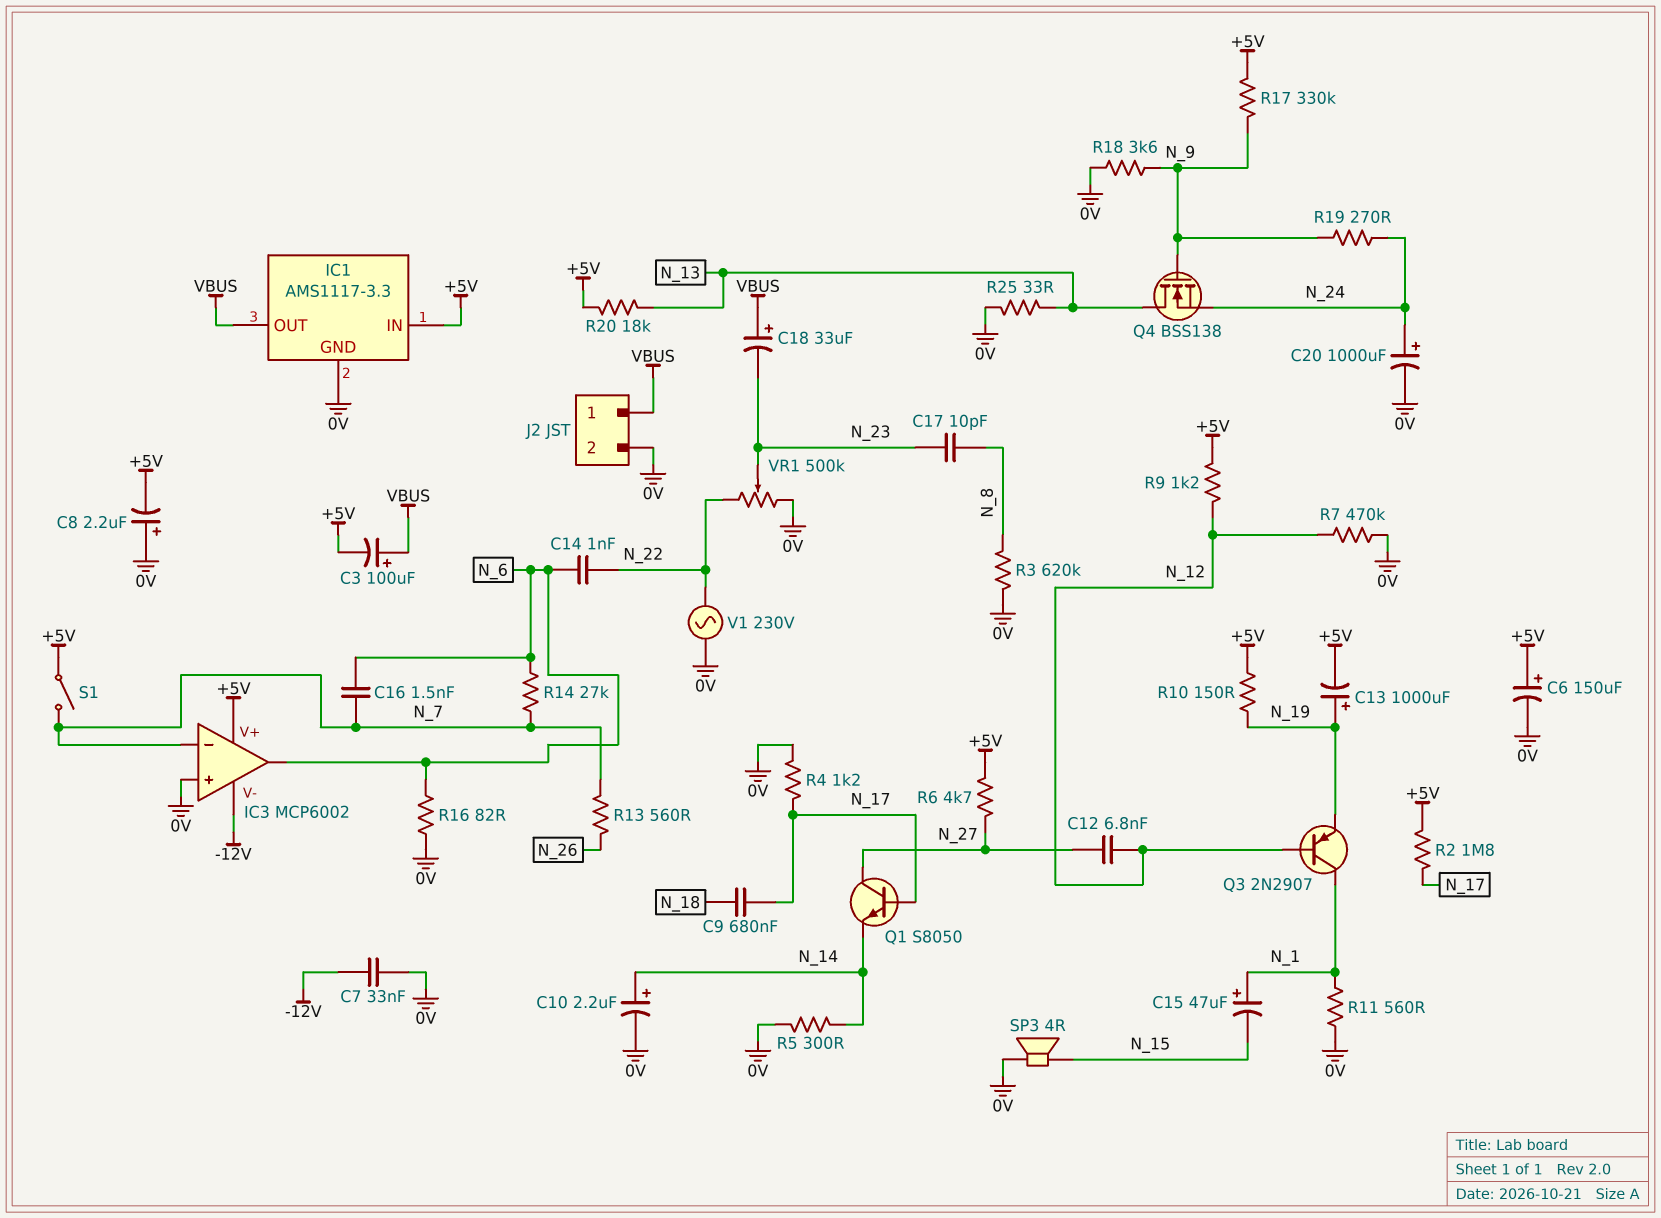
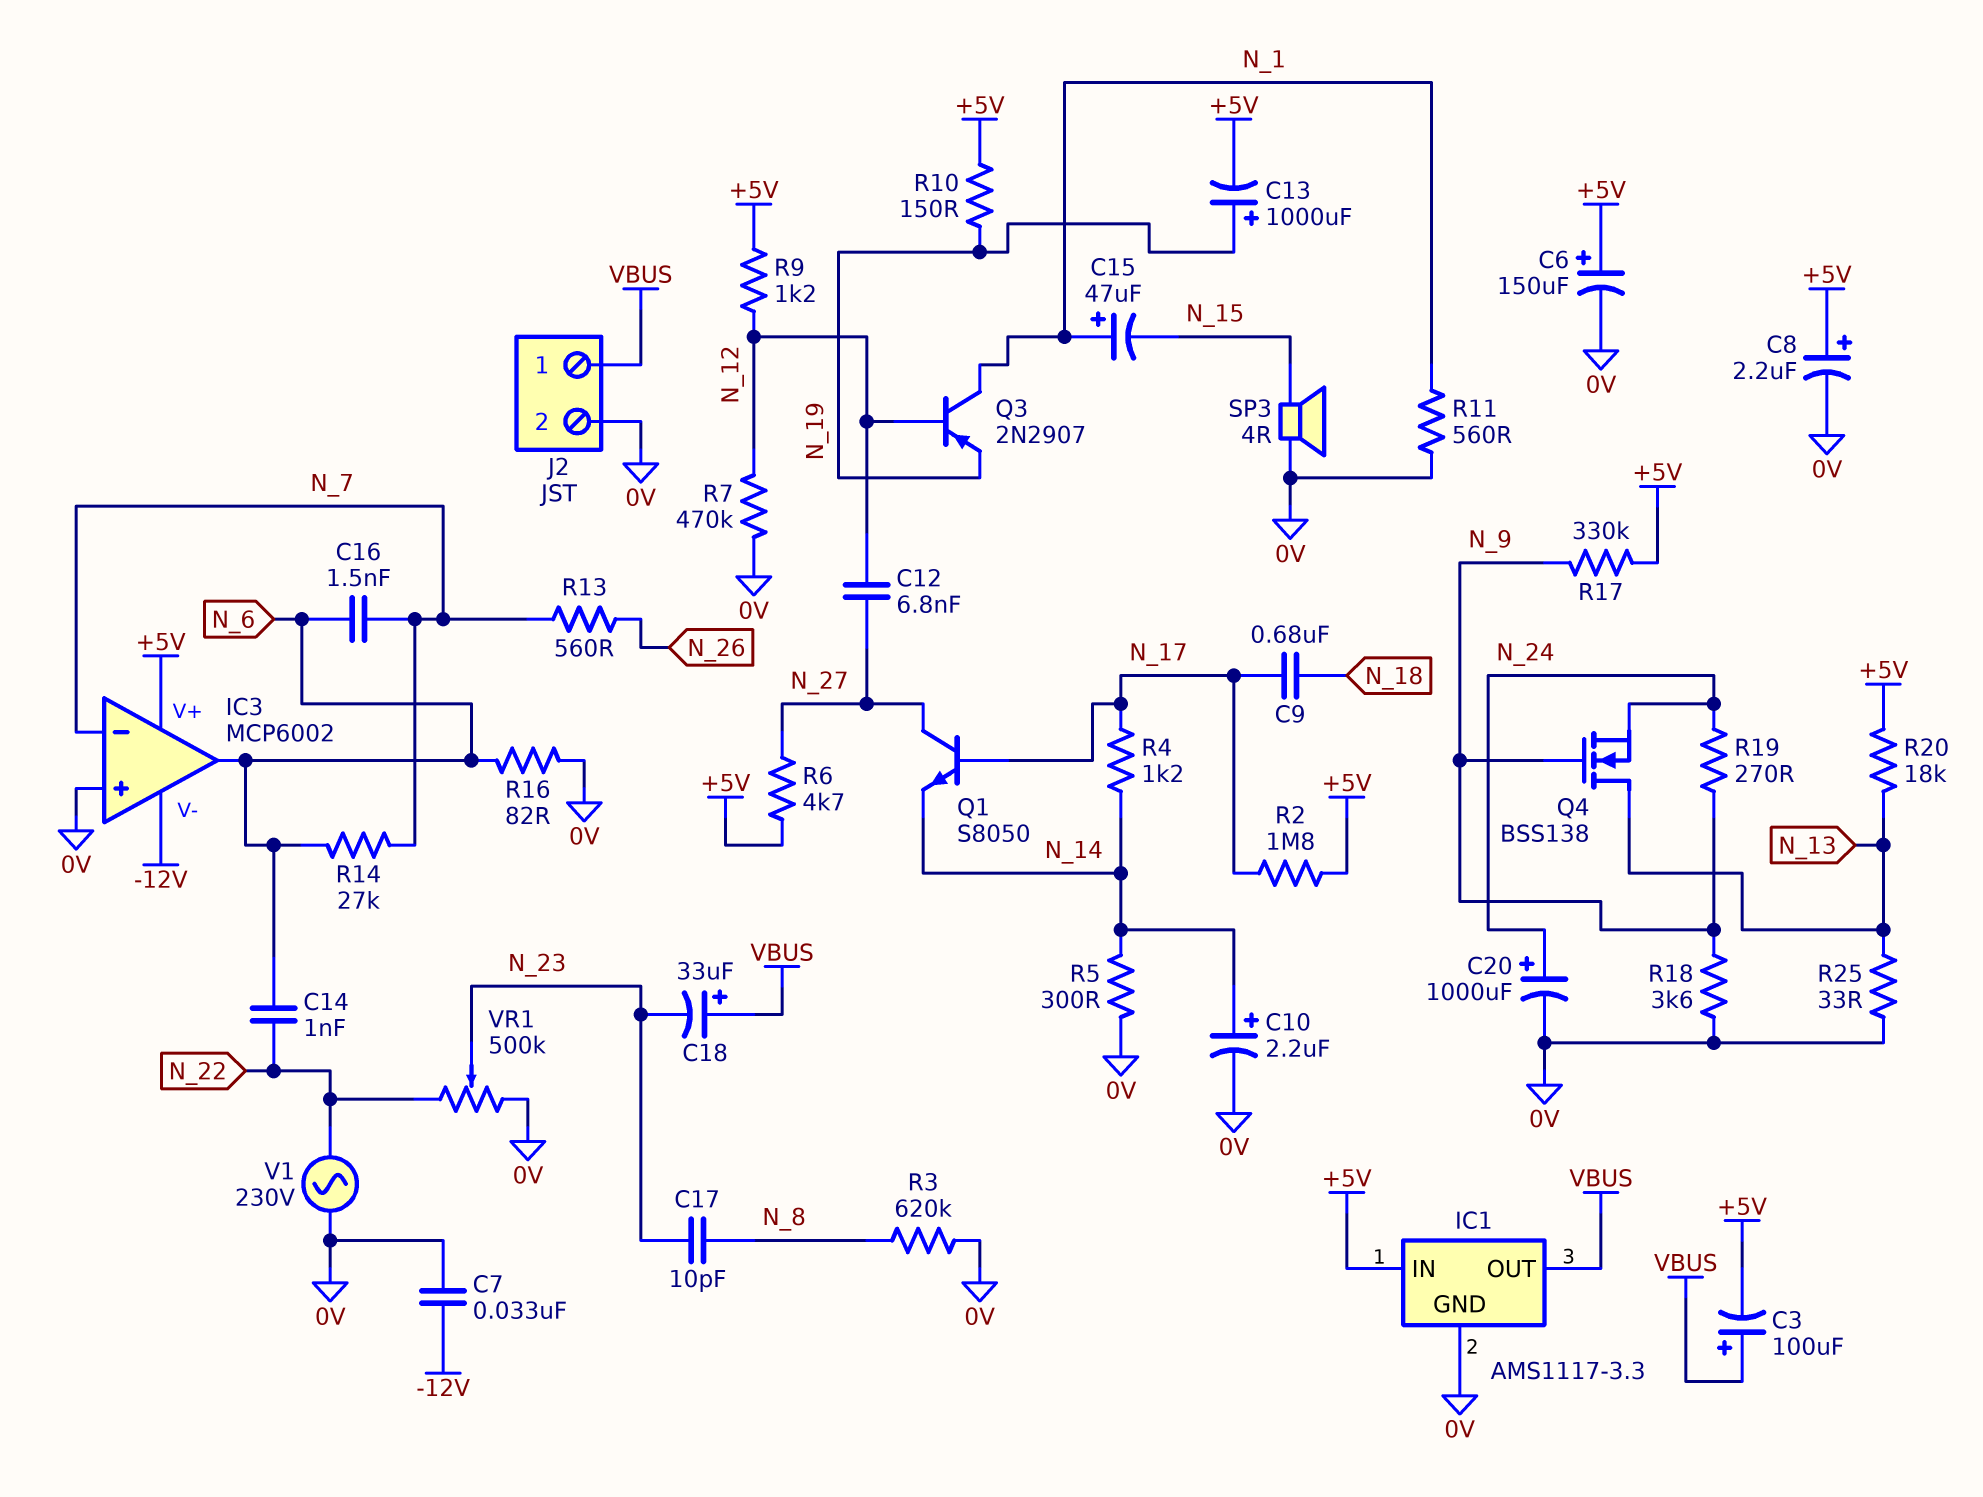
C8: 2.2uF (plus 0V, minus +5V) -> 2.2uF (plus +5V, minus 0V)
R4: 1.2k (0V, N_17) -> 1.2k (N_14, N_17)
S1: switch (+5V, N_7) -> none

